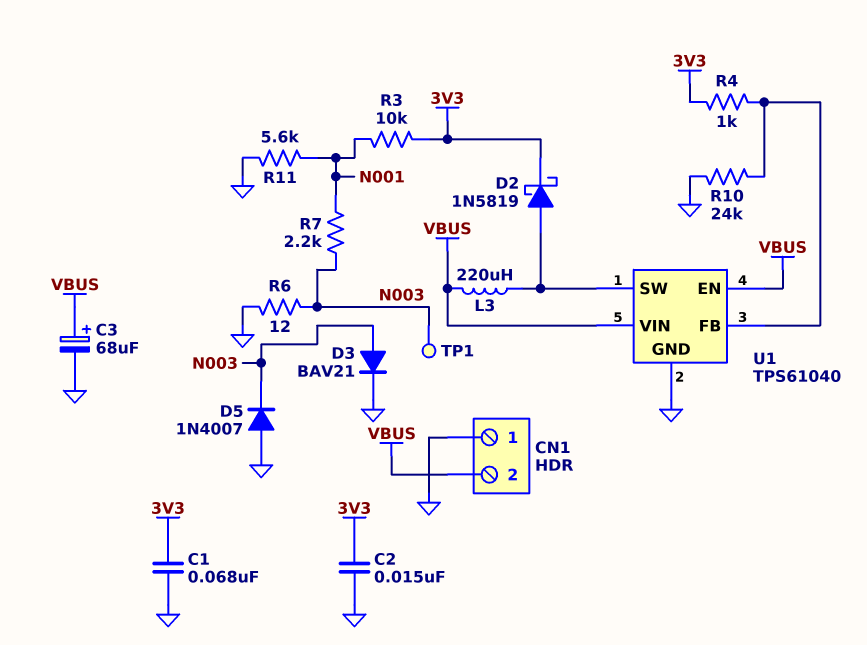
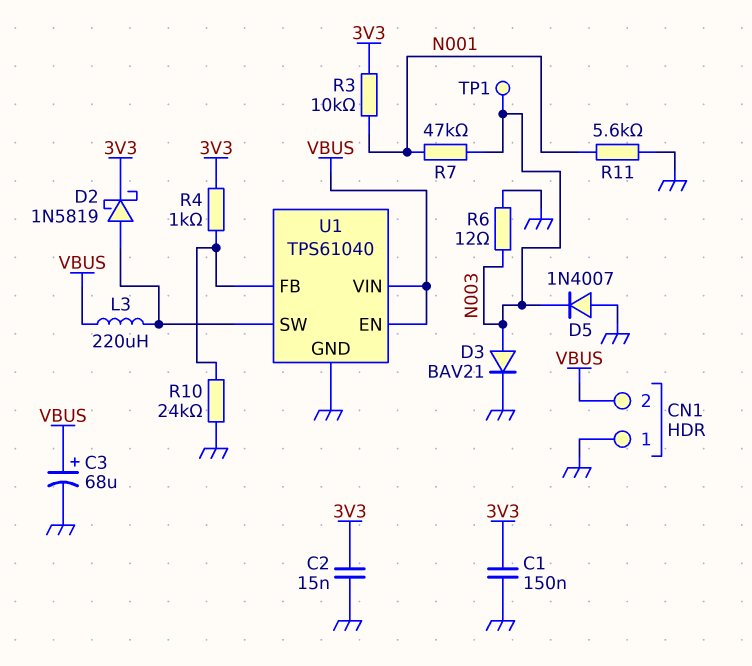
C1: 68nF (3V3, GND) -> 150nF (3V3, GND)
R7: 2.2k (N001, N003) -> 47k (N001, N003)

